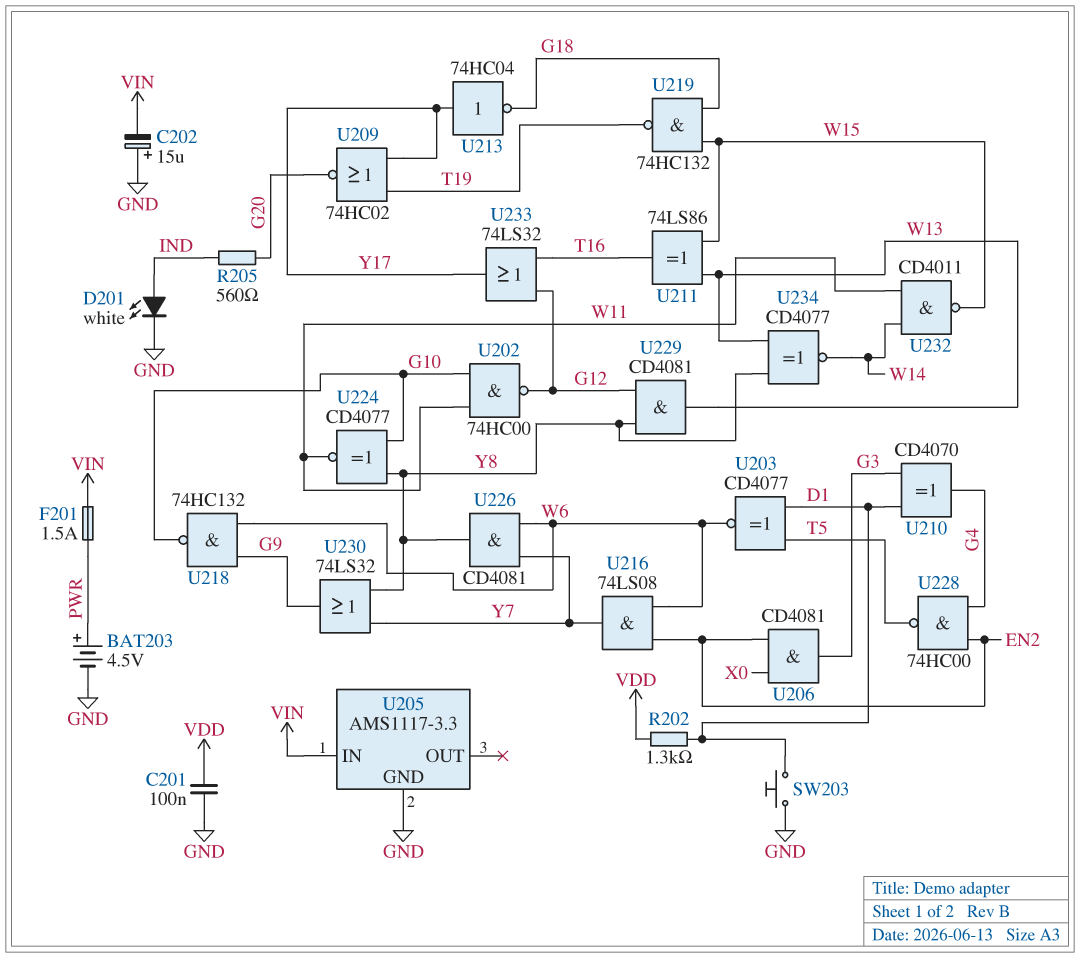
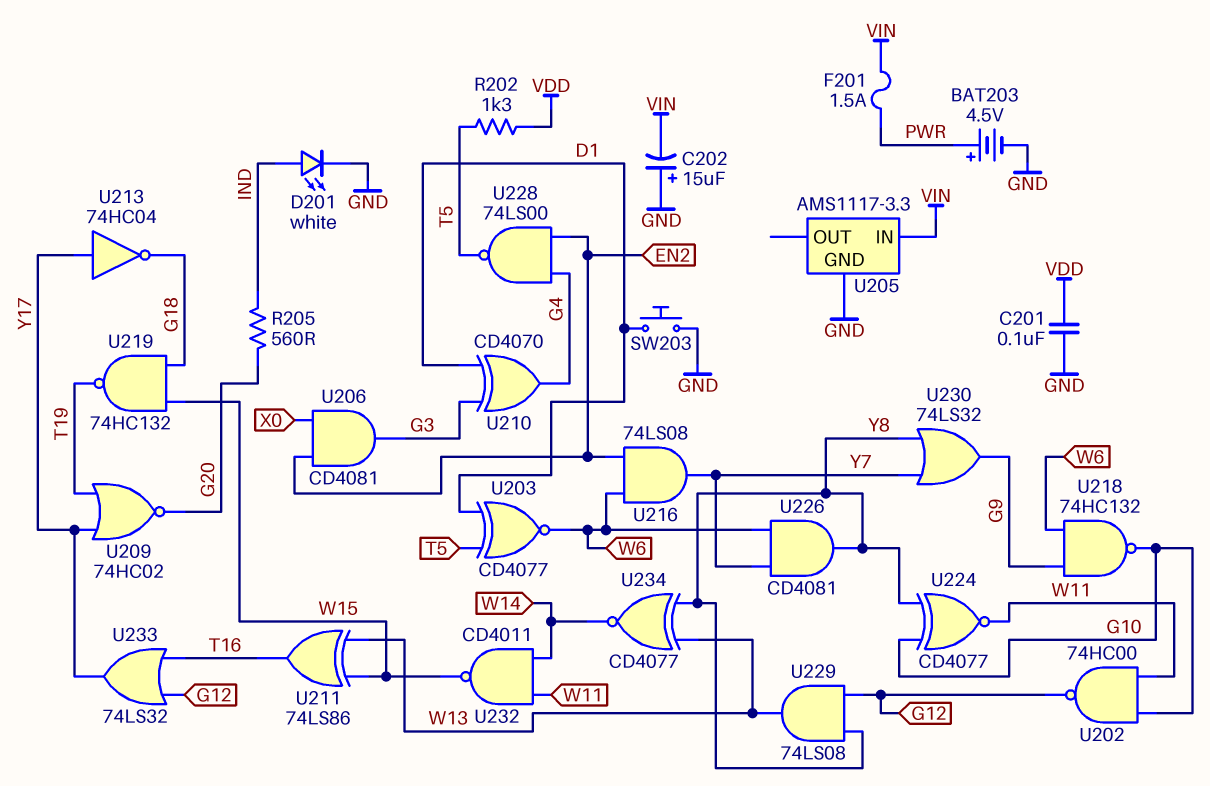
R202: 1.3k (D1, VDD) -> 1.3k (T5, VDD)
U228: NAND 74HC00 (in EN2, in G4, out T5) -> NAND 74LS00 (in EN2, in G4, out T5)
U229: AND CD4081 (in G12, in Y8, out W13) -> AND 74LS08 (in G12, in Y8, out W13)

